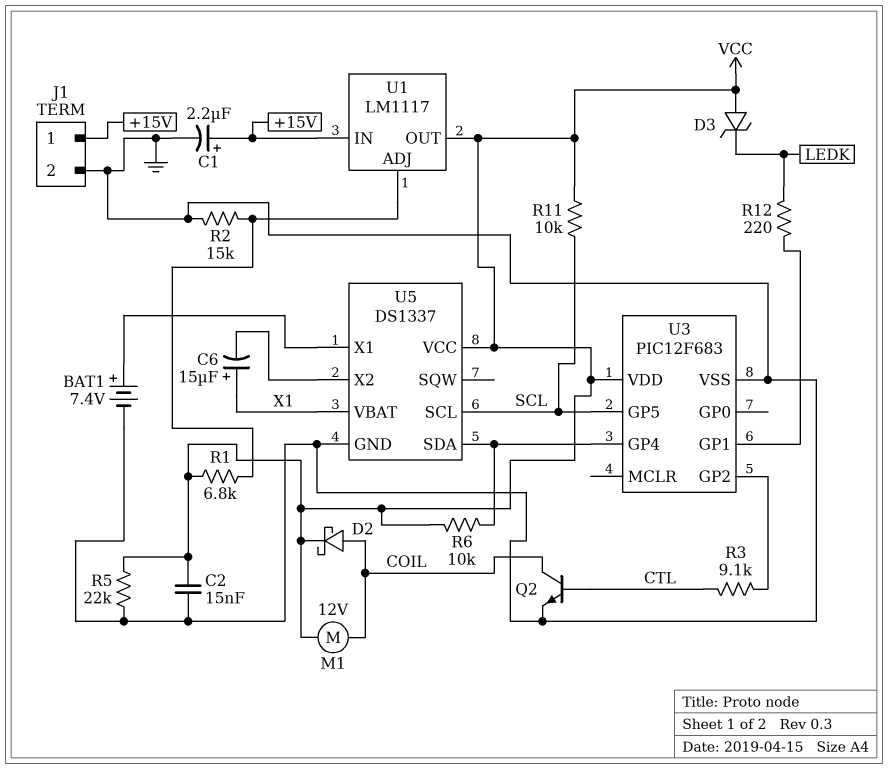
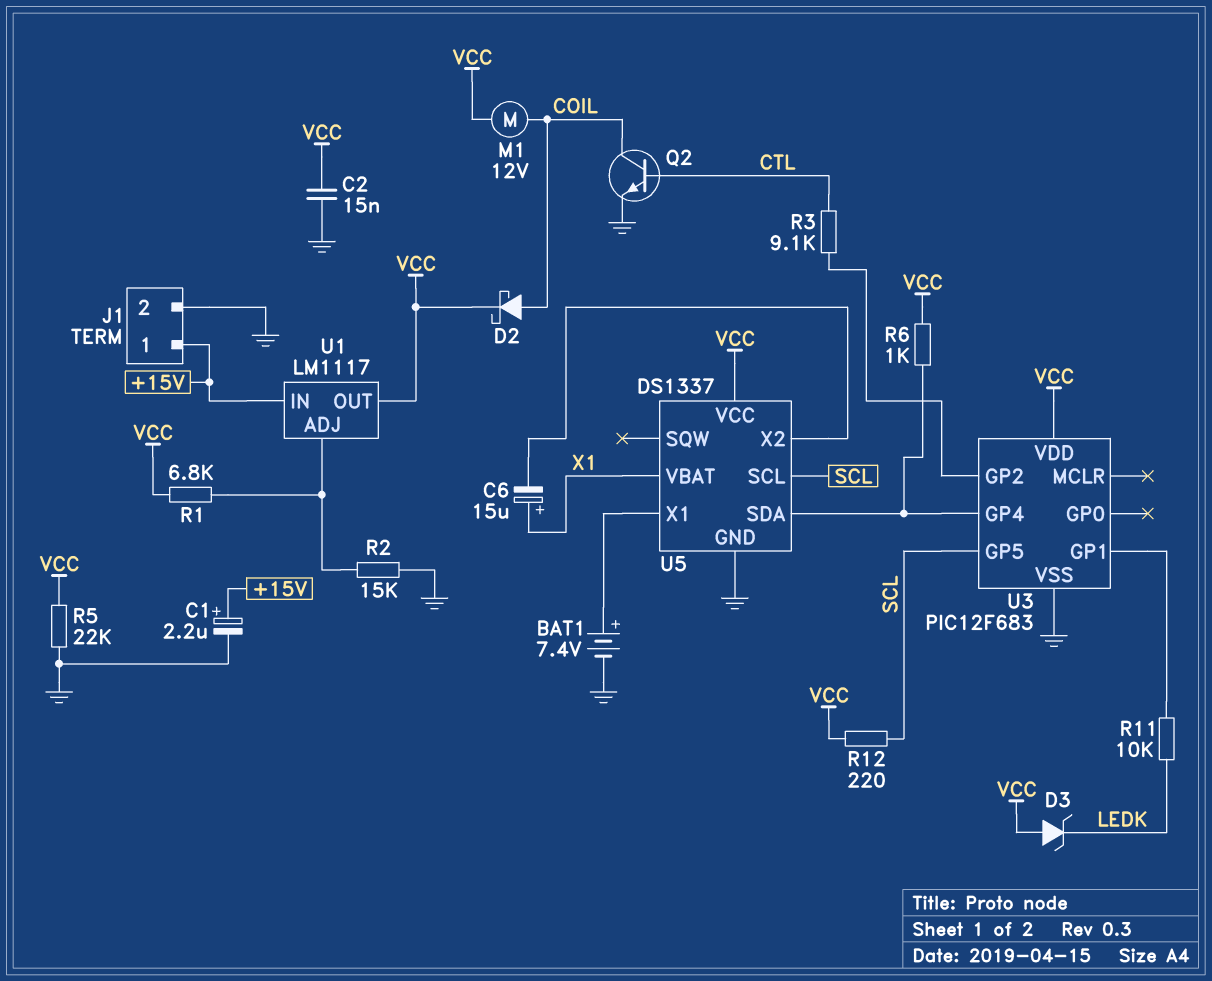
R6: 10k (U3/GP4, VCC) -> 1k (U3/GP4, VCC)
R11: 10k (SCL, VCC) -> 10k (LEDK, U3/GP1)
R12: 220 (LEDK, U3/GP1) -> 220 (SCL, VCC)

